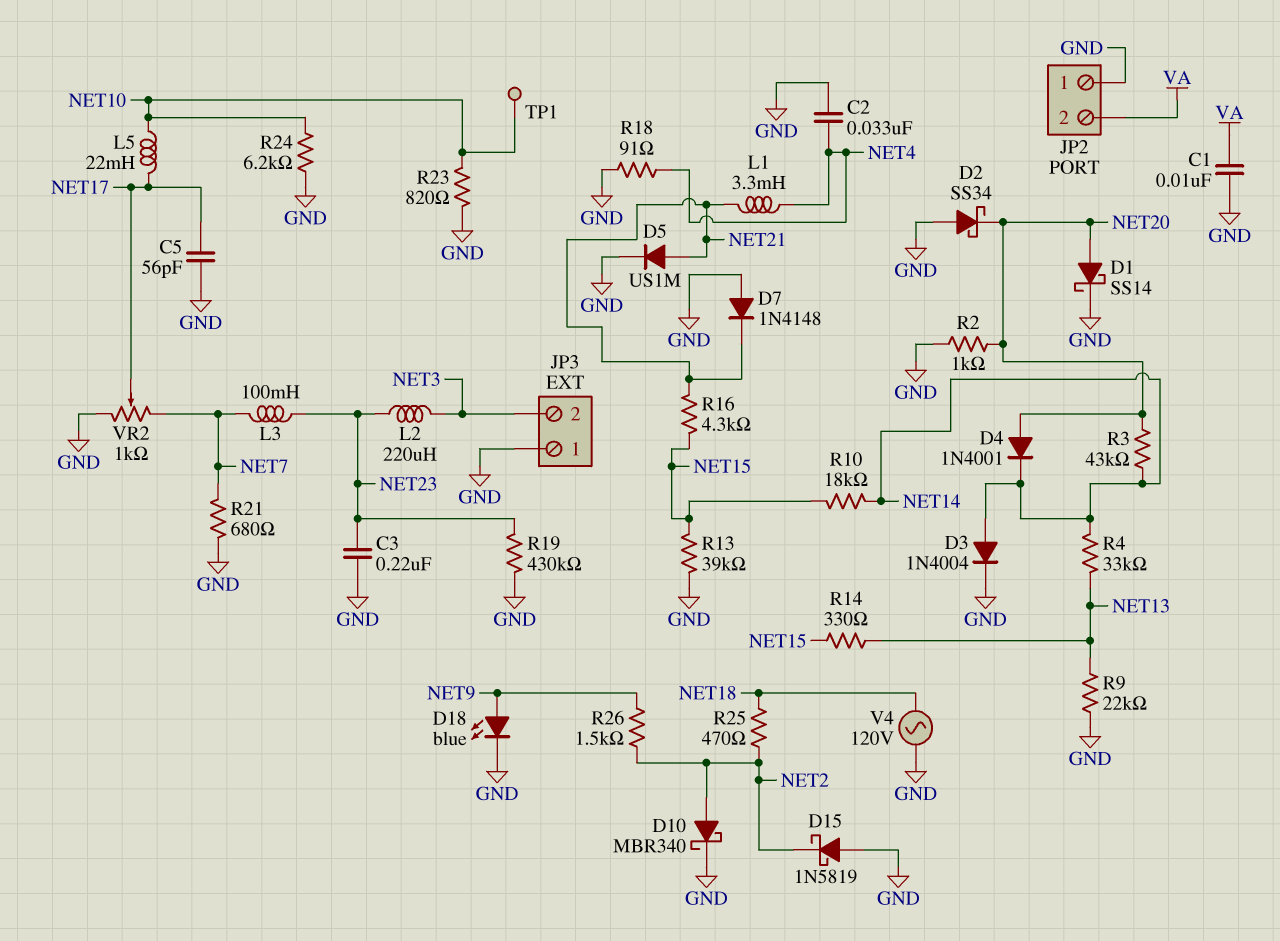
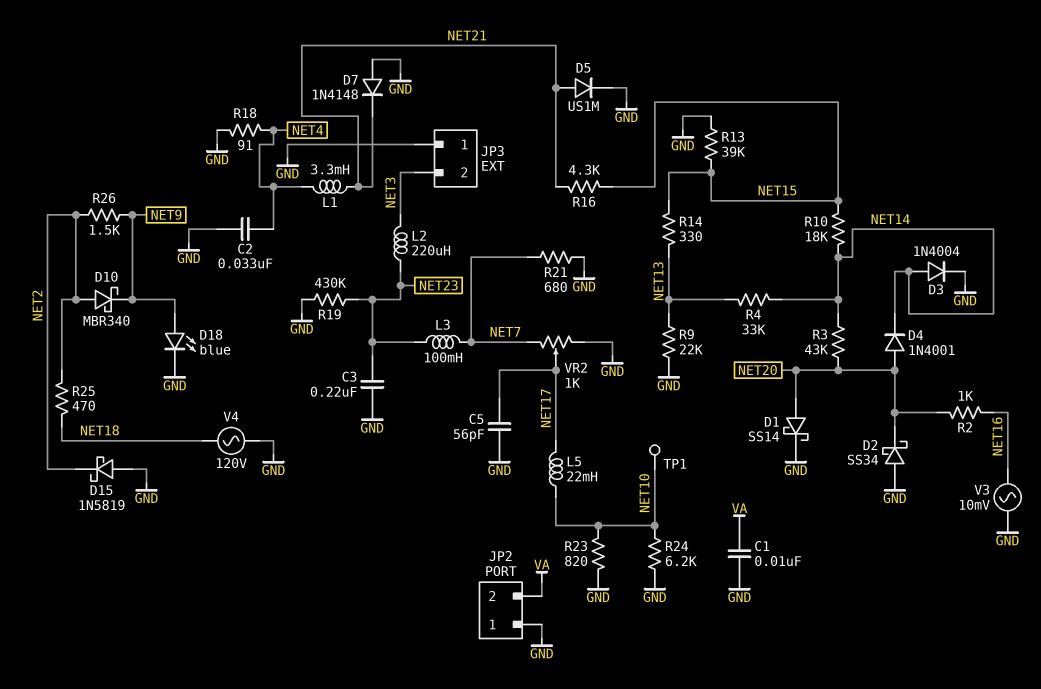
D10: schottky MBR340 (A NET2, K GND) -> schottky MBR340 (A NET2, K NET9)
R2: 1k (GND, NET20) -> 1k (NET16, NET20)
V3: none -> AC 10mV (GND, NET16)

